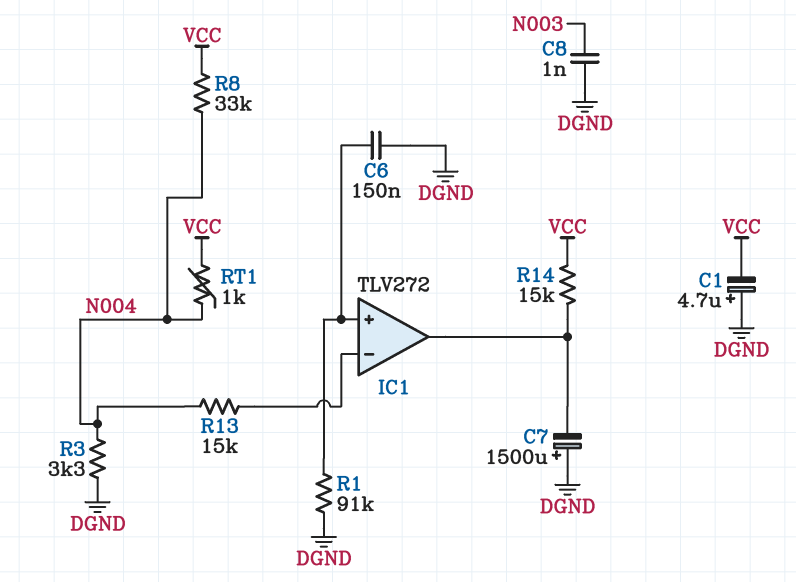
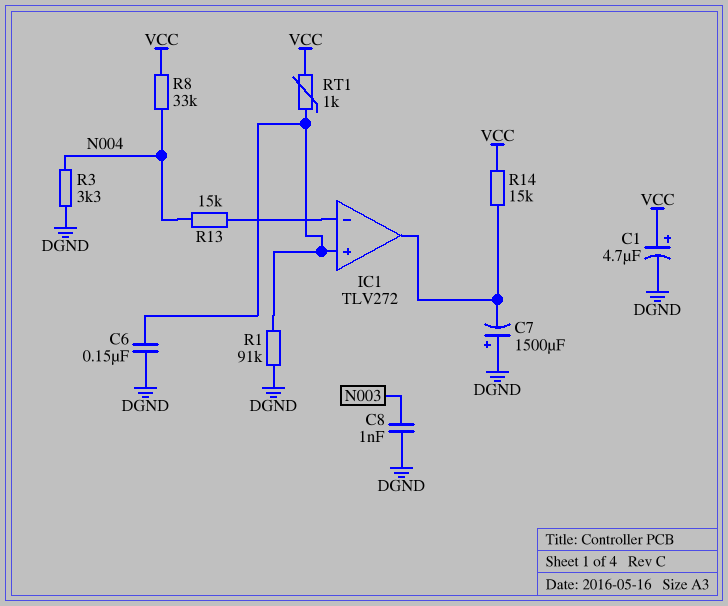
C1: 4.7uF (plus DGND, minus VCC) -> 4.7uF (plus VCC, minus DGND)
RT1: 1k (N004, VCC) -> 1k (IC1/in+, VCC)

